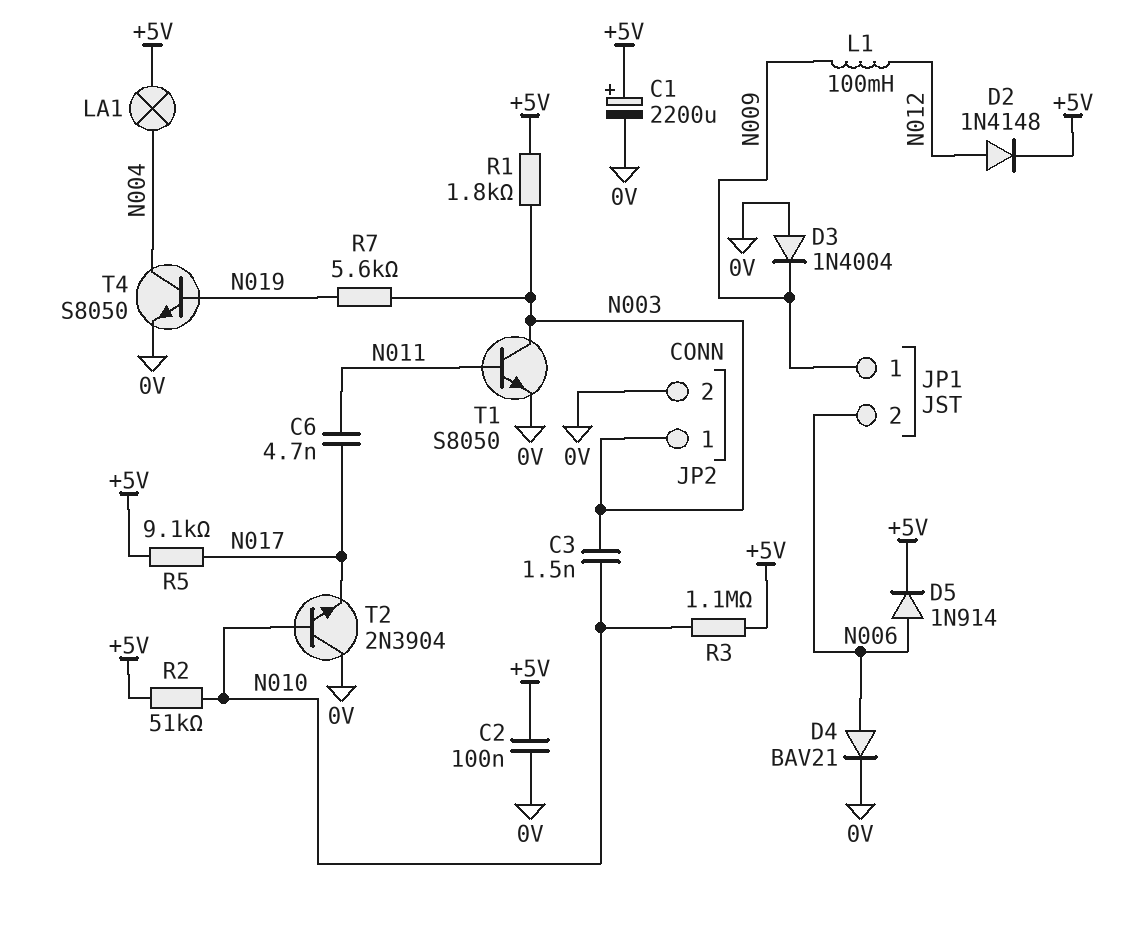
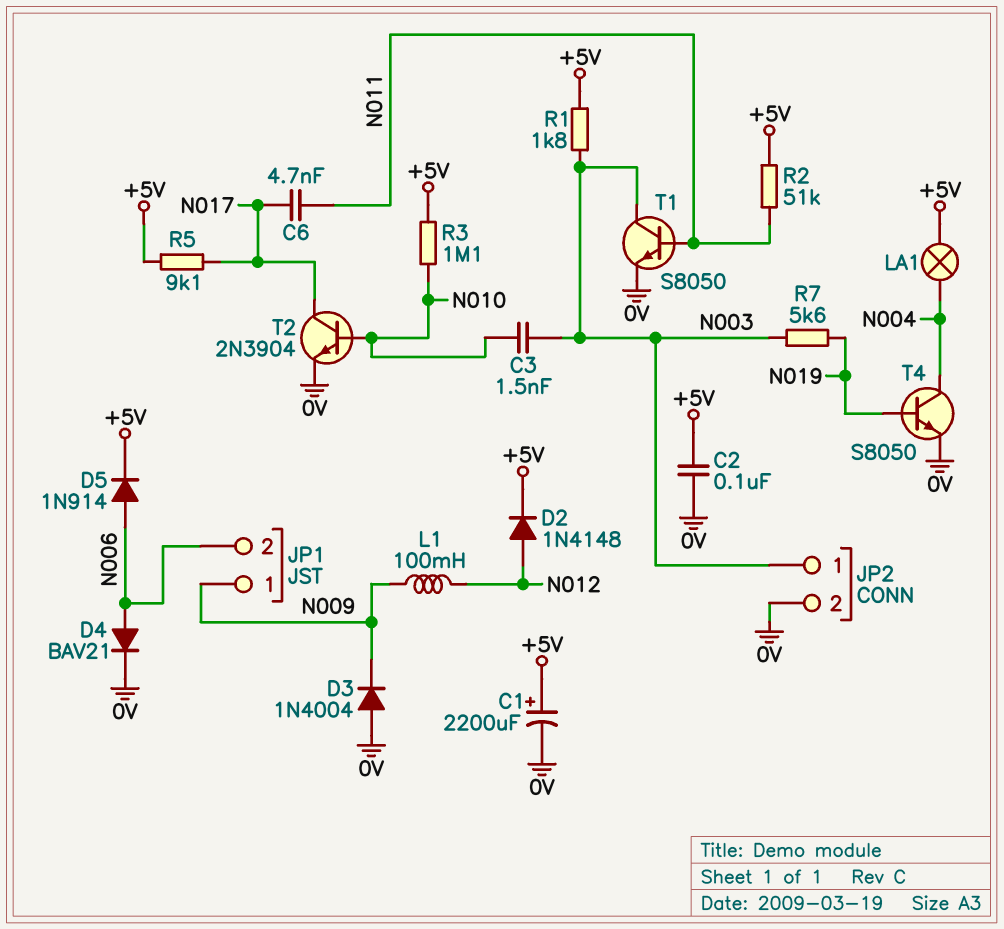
R2: 51k (+5V, N010) -> 51k (+5V, N011)
T2: NPN 2N3904 (B N010, C 0V, E N017) -> NPN 2N3904 (B N010, C N017, E 0V)

